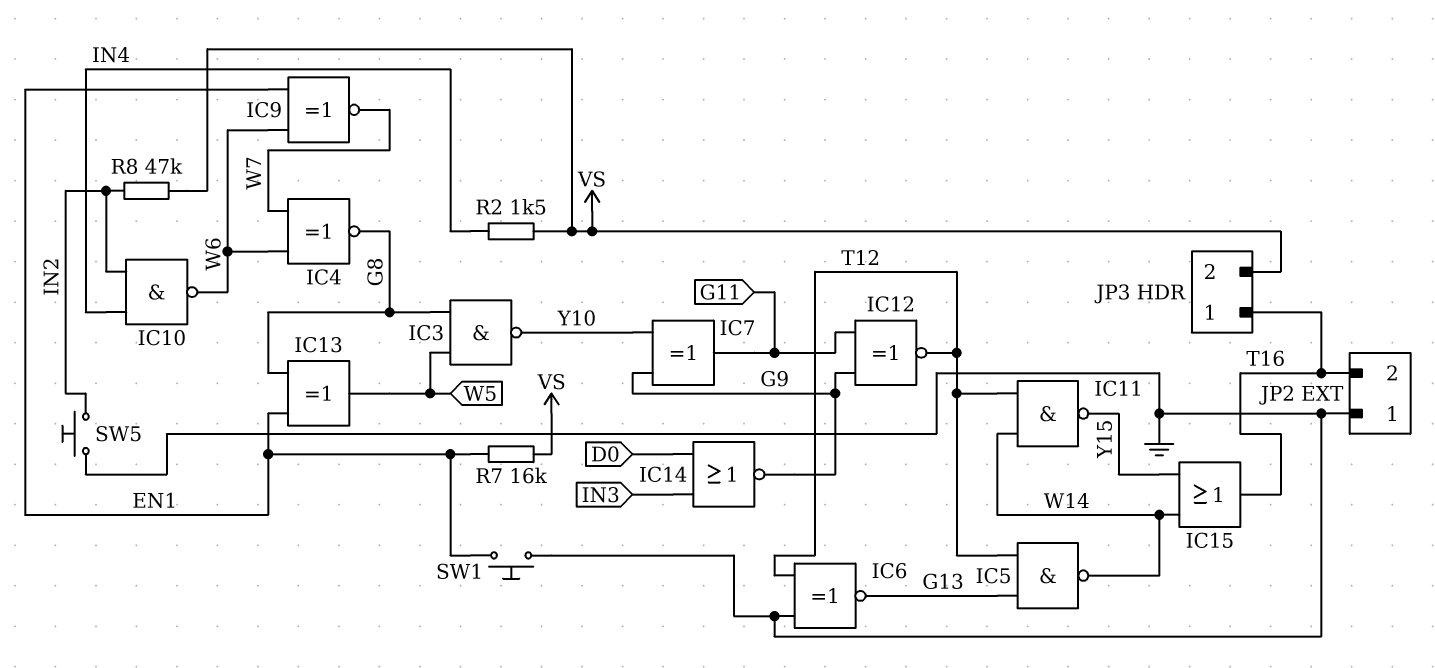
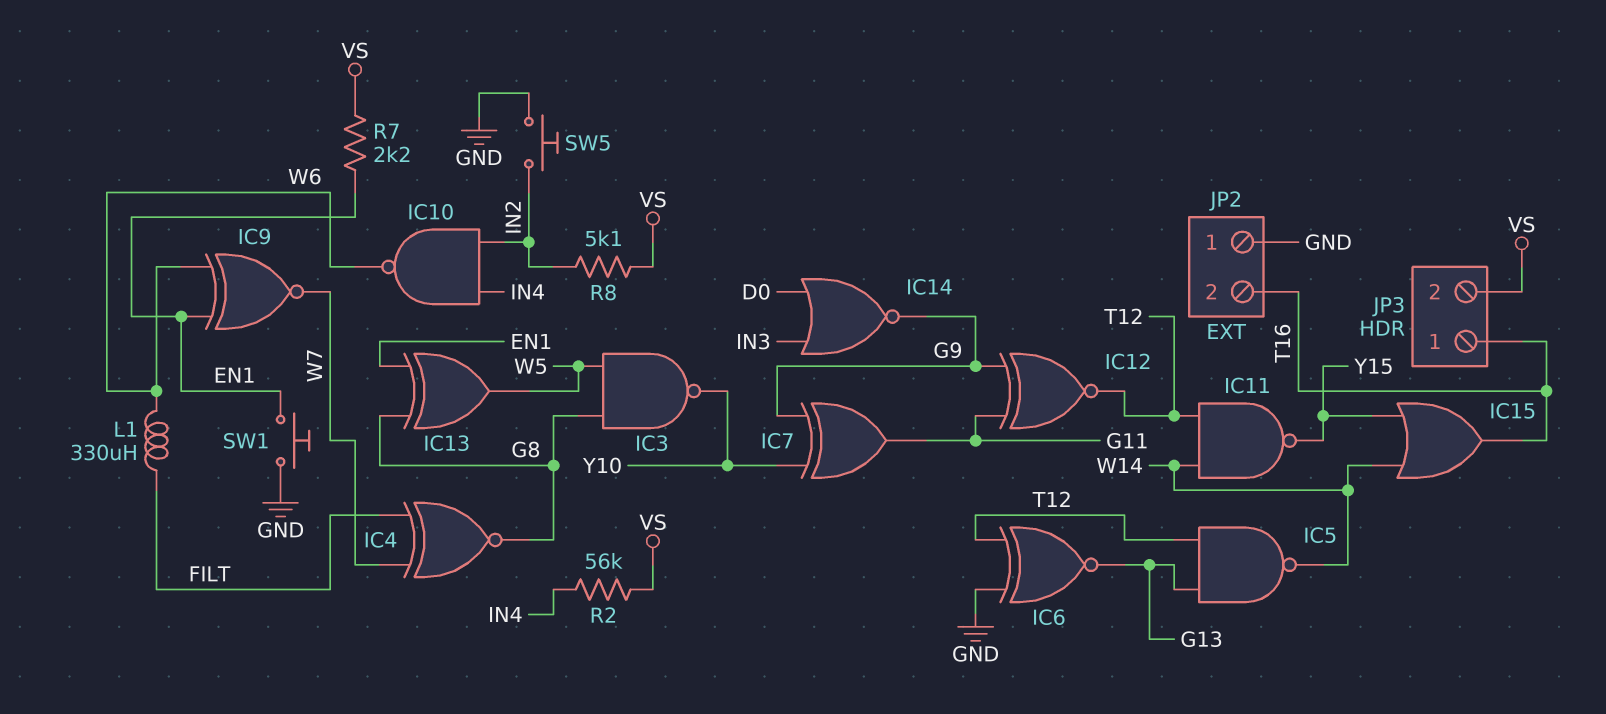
IC4: XNOR (in W6, in W7, out G8) -> XNOR (in FILT, in W7, out G8)
L1: none -> 330uH (FILT, W6)
R2: 1.5k (IN4, VS) -> 56k (IN4, VS)
R7: 16k (EN1, VS) -> 2.2k (EN1, VS)
R8: 47k (IN2, VS) -> 5.1k (IN2, VS)

